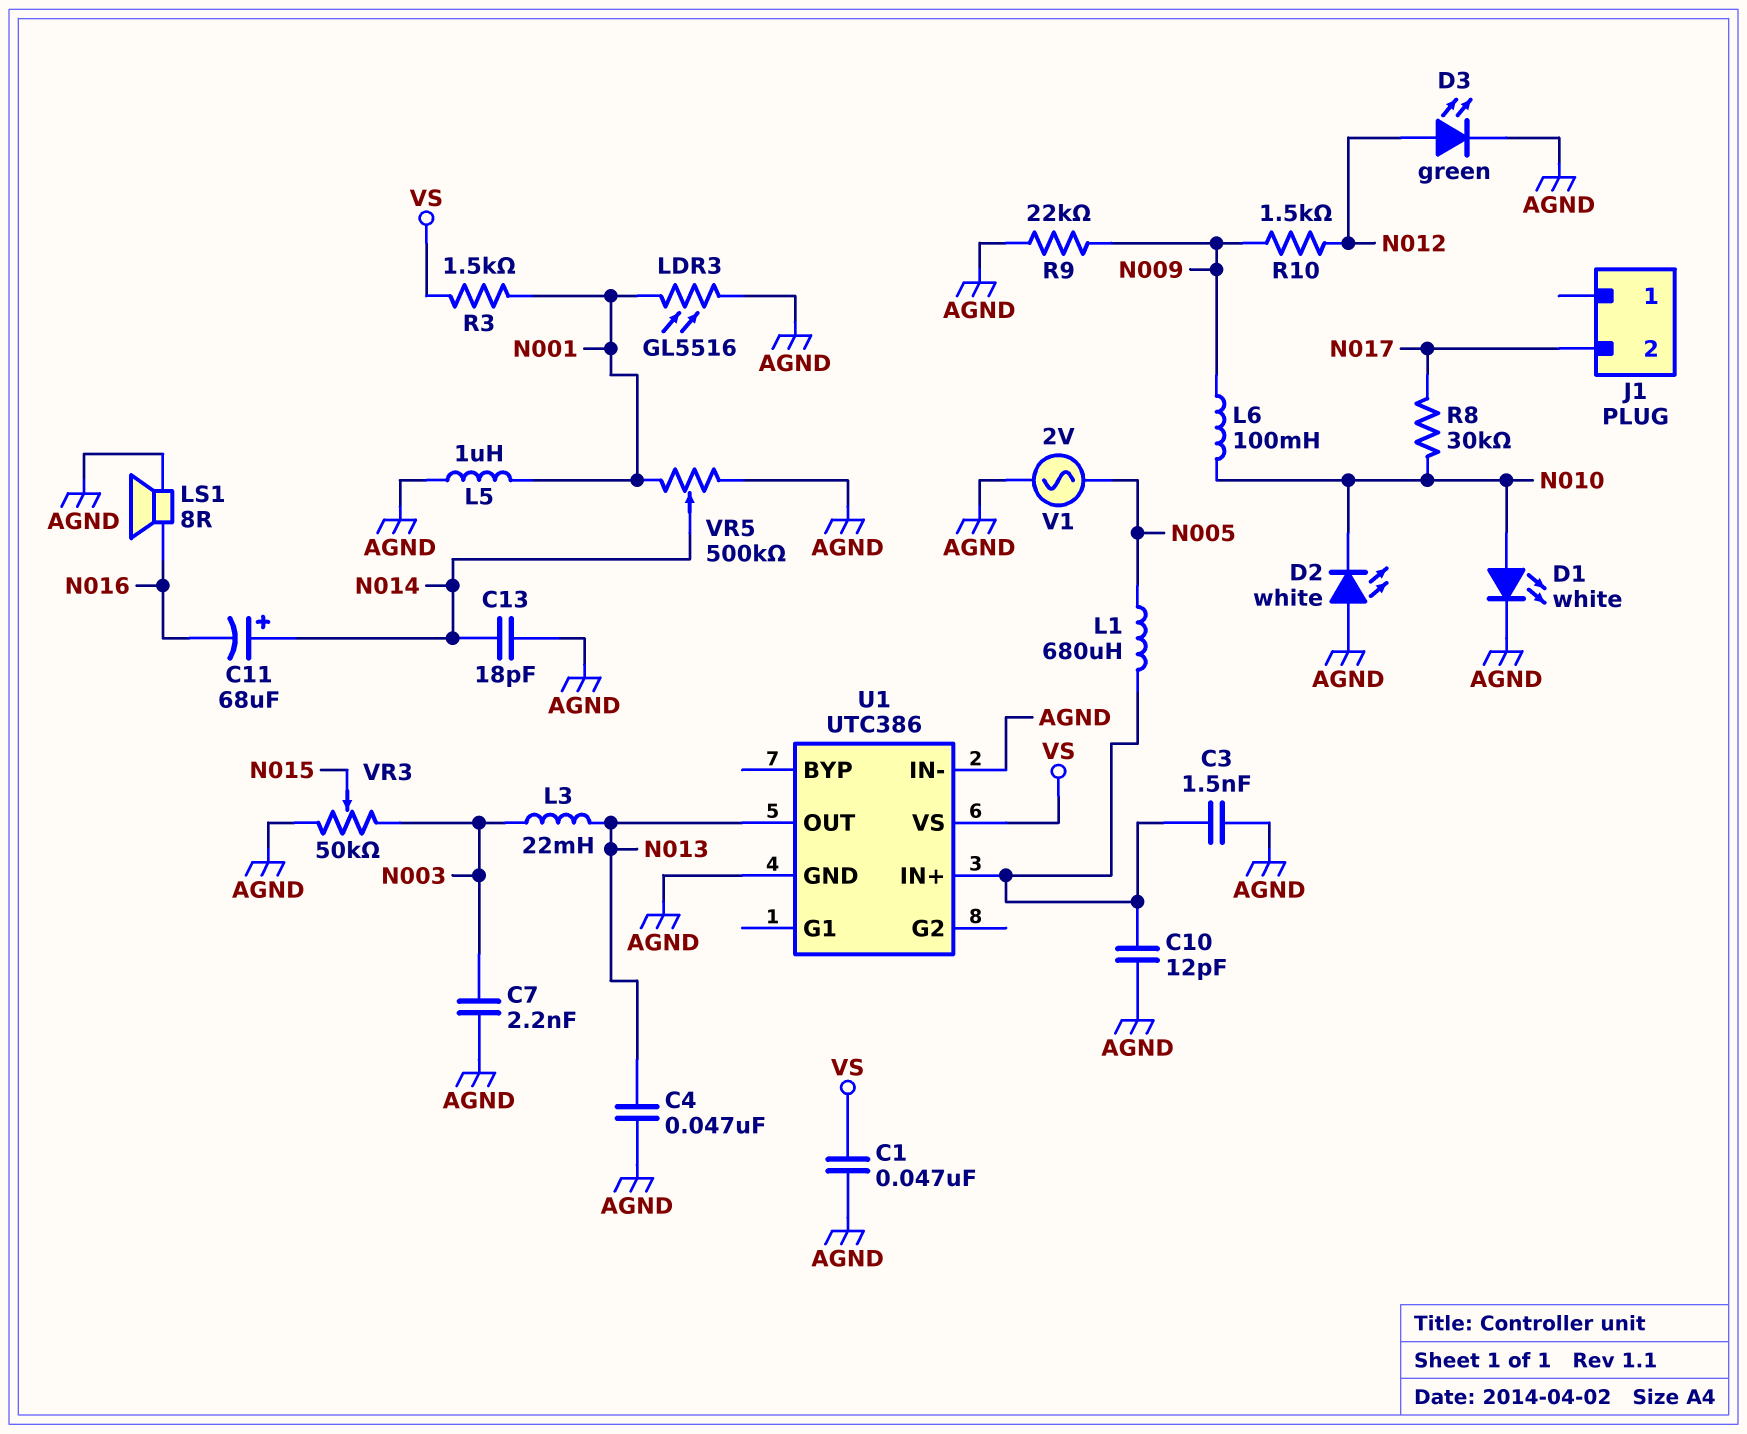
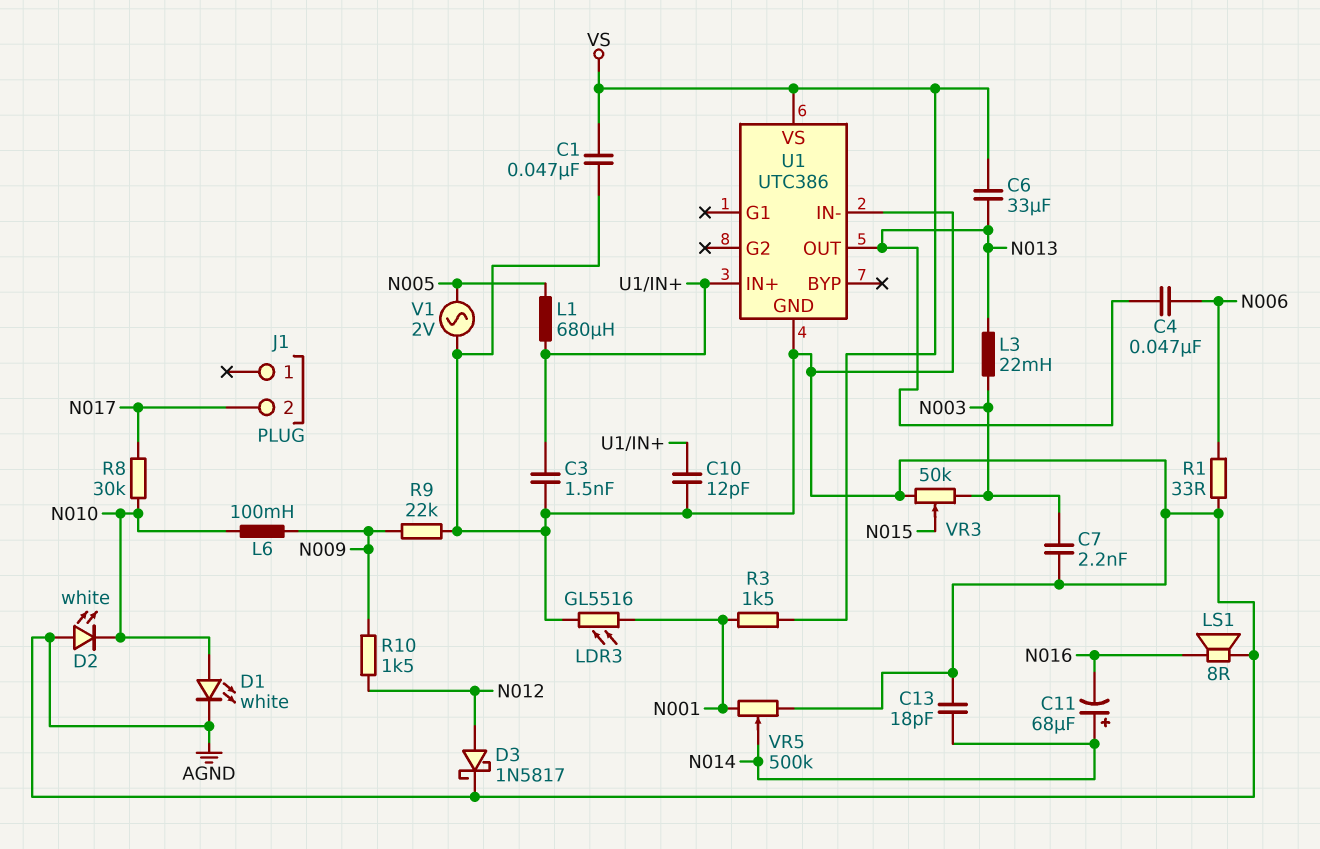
C4: 47nF (AGND, N013) -> 47nF (N006, N013)
C6: none -> 33uF (N013, VS)
D3: LED green (A N012, K AGND) -> schottky 1N5817 (A N012, K AGND)
L5: 1uH (AGND, N001) -> none
R1: none -> 33 (AGND, N006)

